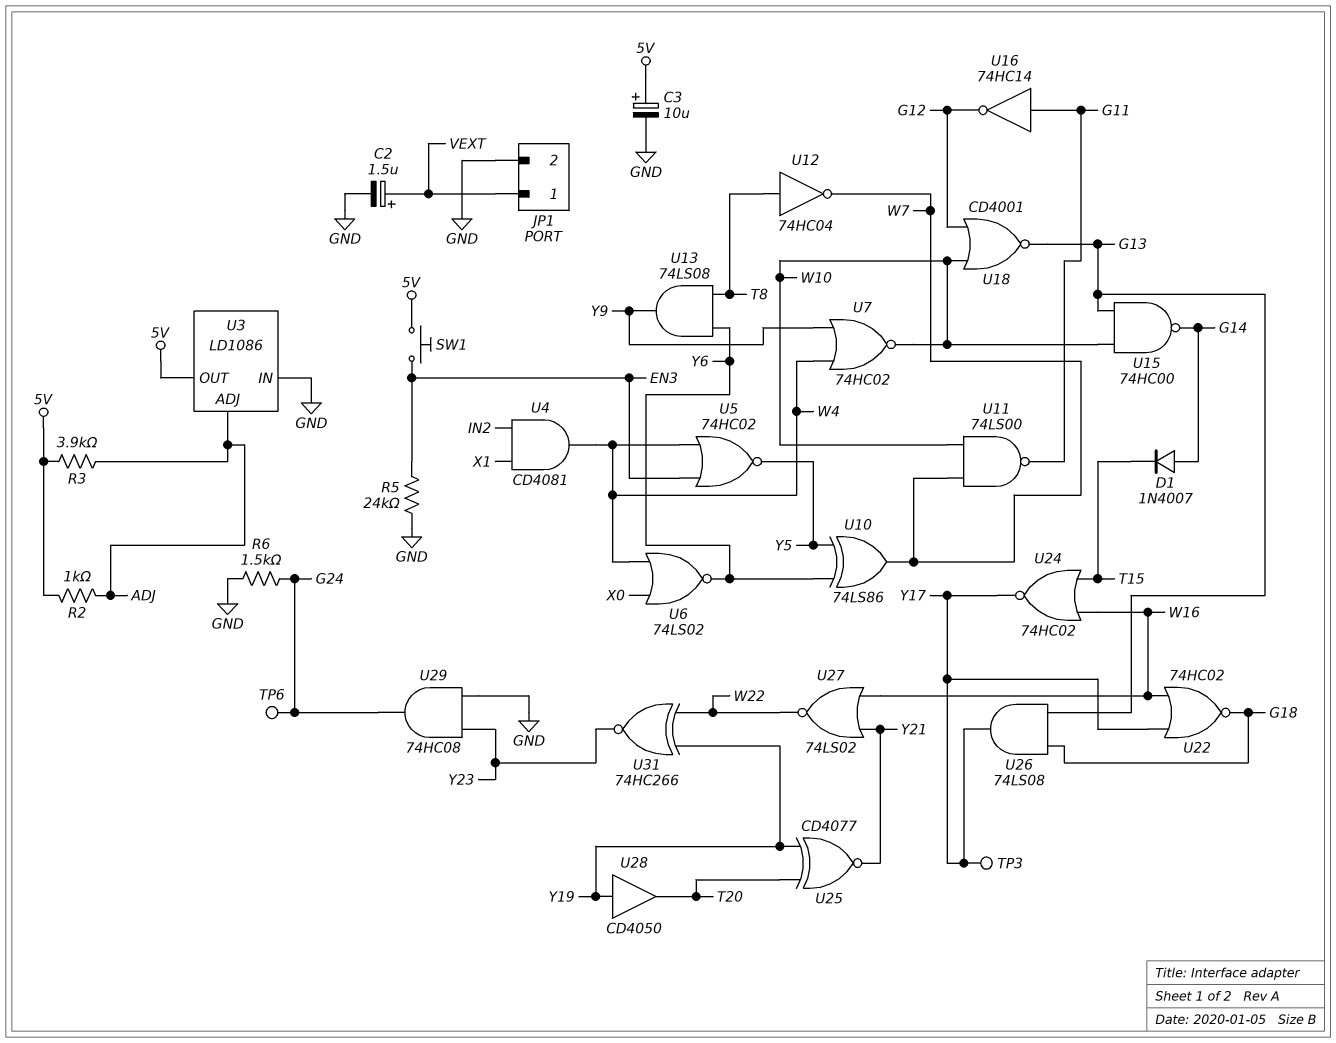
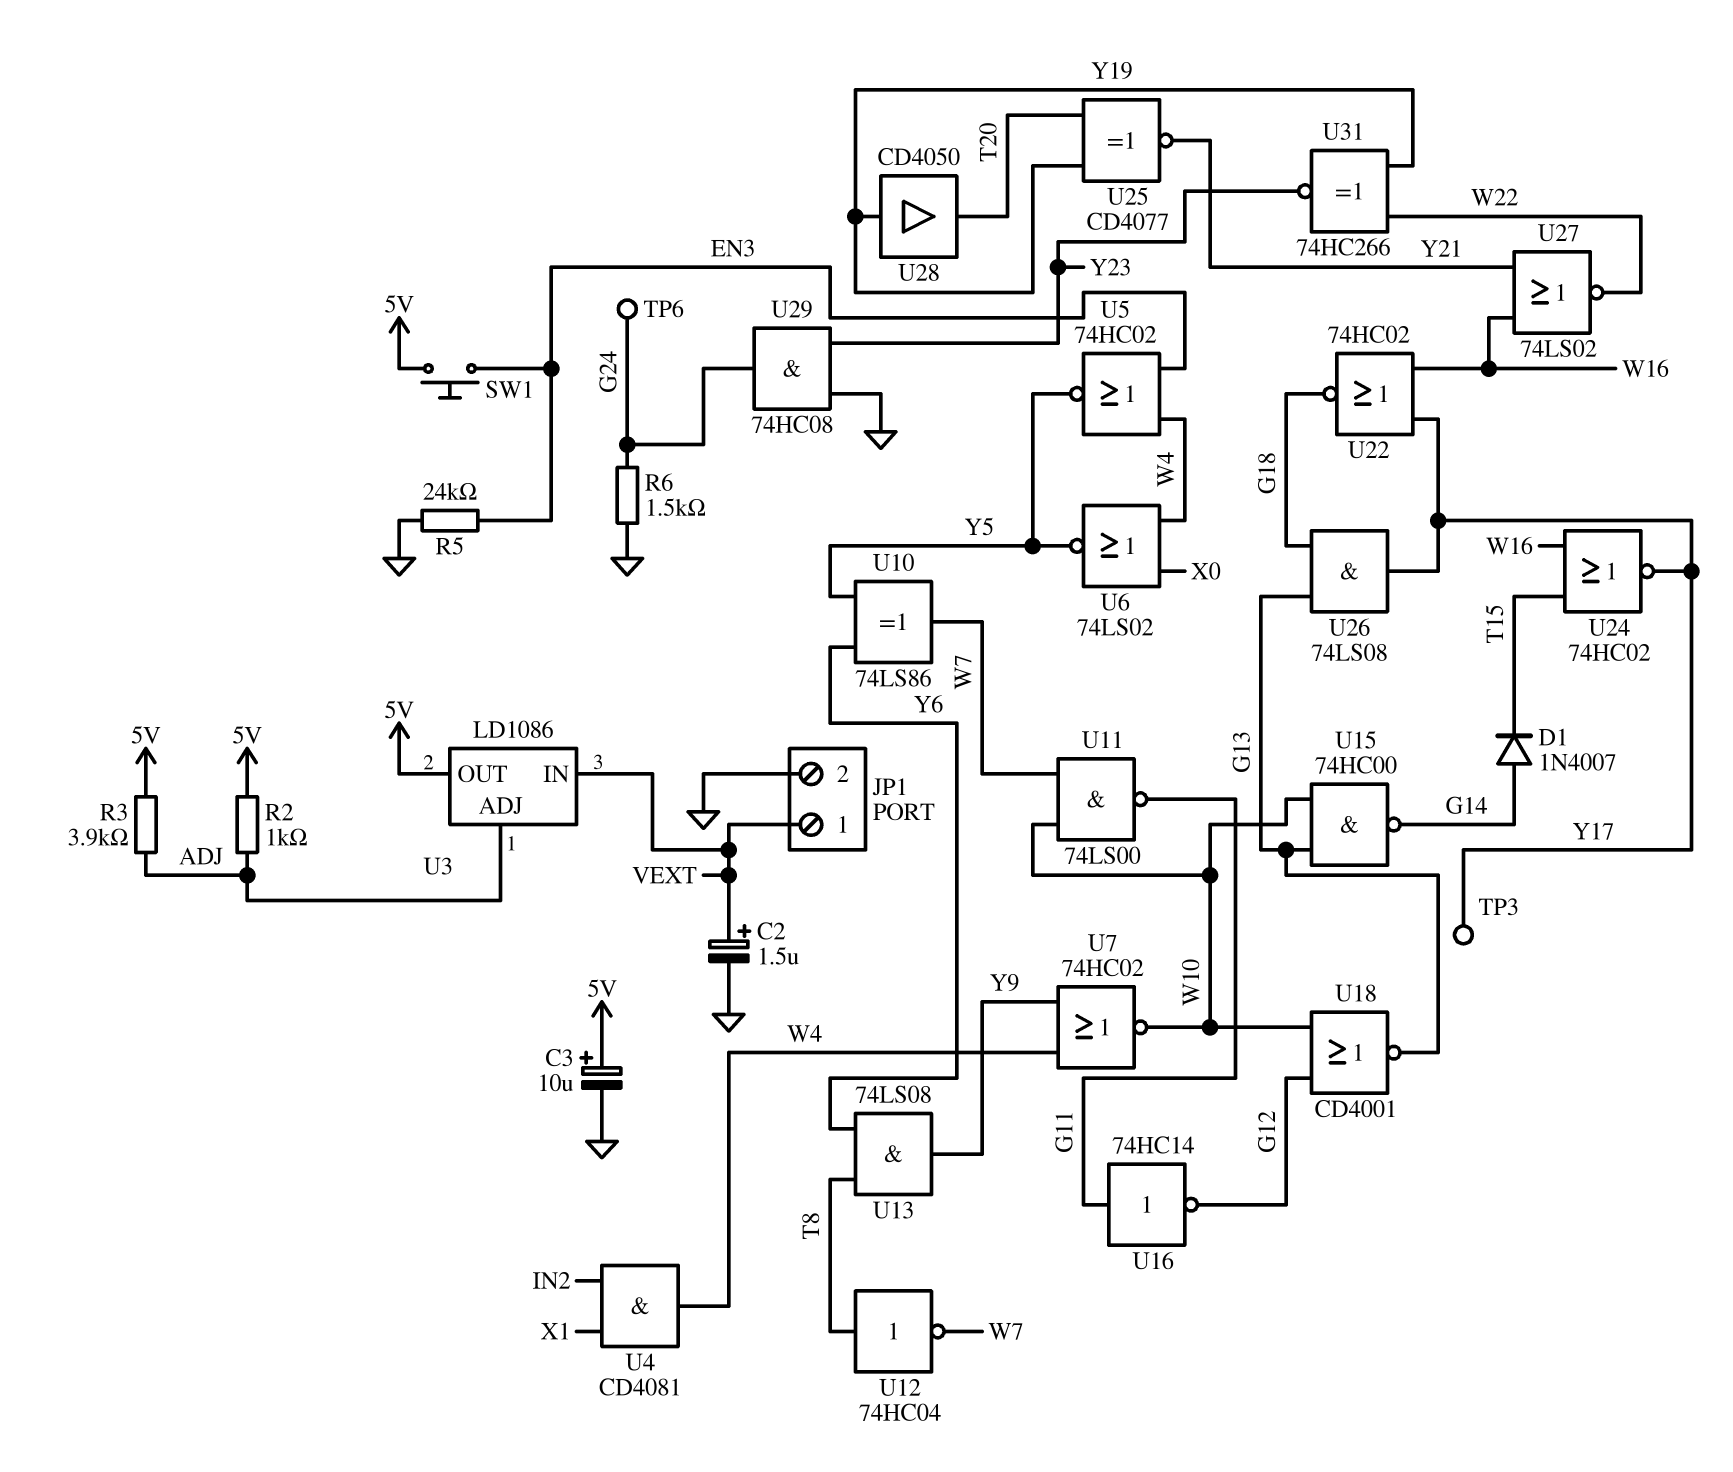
U3 pin IN: GND -> VEXT
U6: NOR 74LS02 (in W4, in X0, out Y6) -> NOR 74LS02 (in W4, in X0, out Y5)

